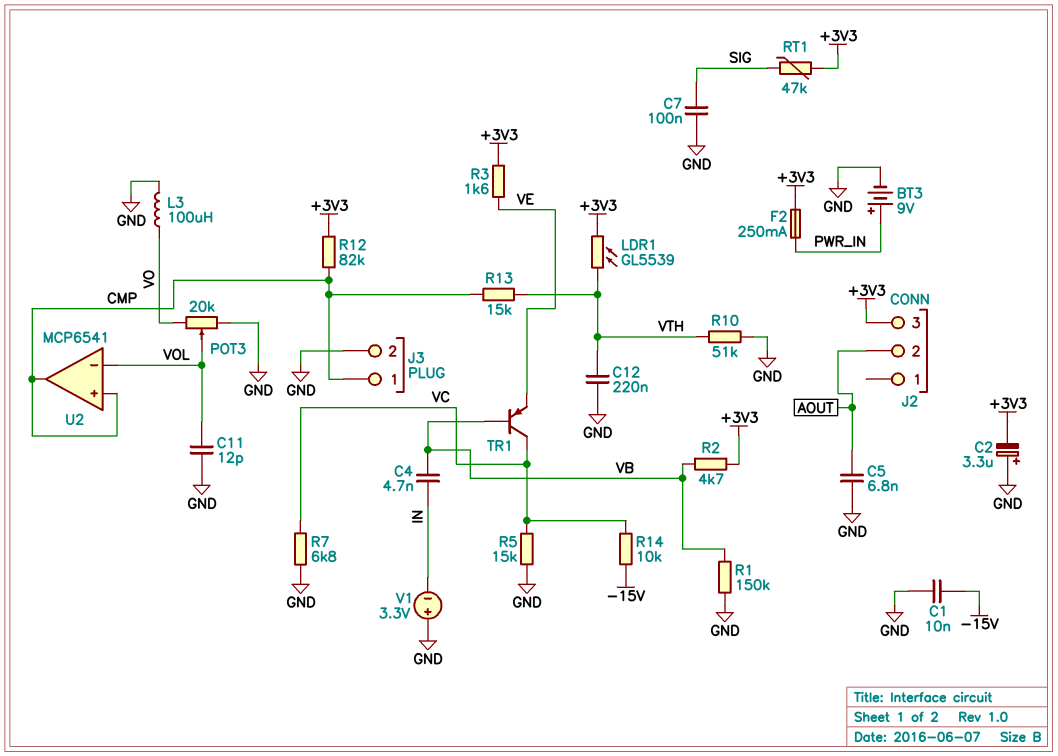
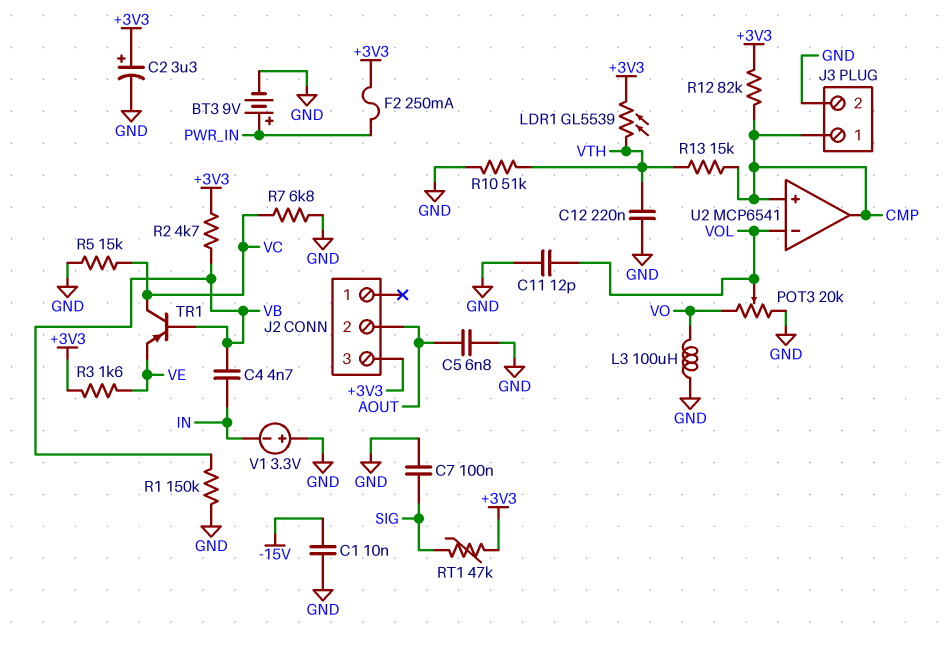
C2: 3.3uF (plus GND, minus +3V3) -> 3.3uF (plus +3V3, minus GND)
R14: 10k (-15V, VC) -> none

